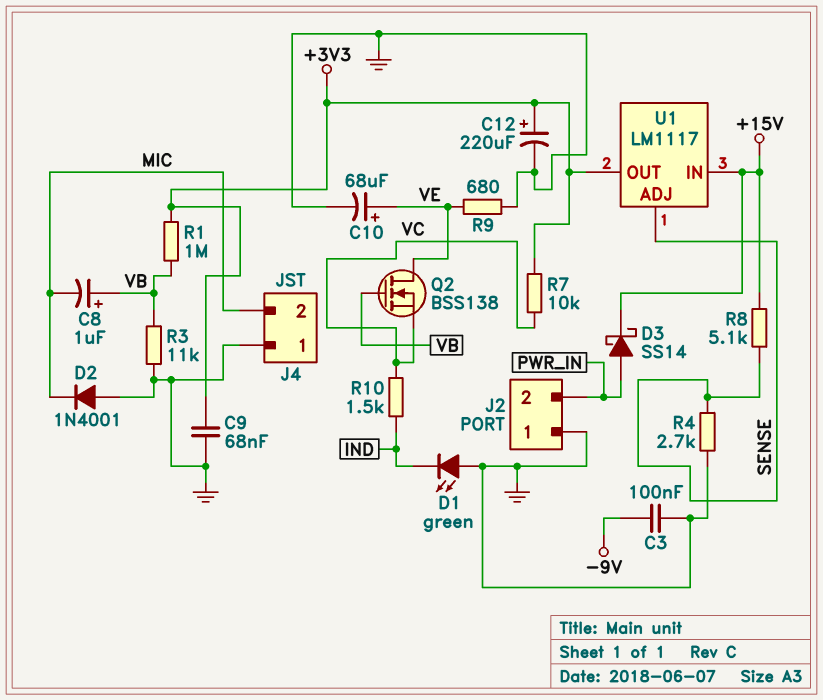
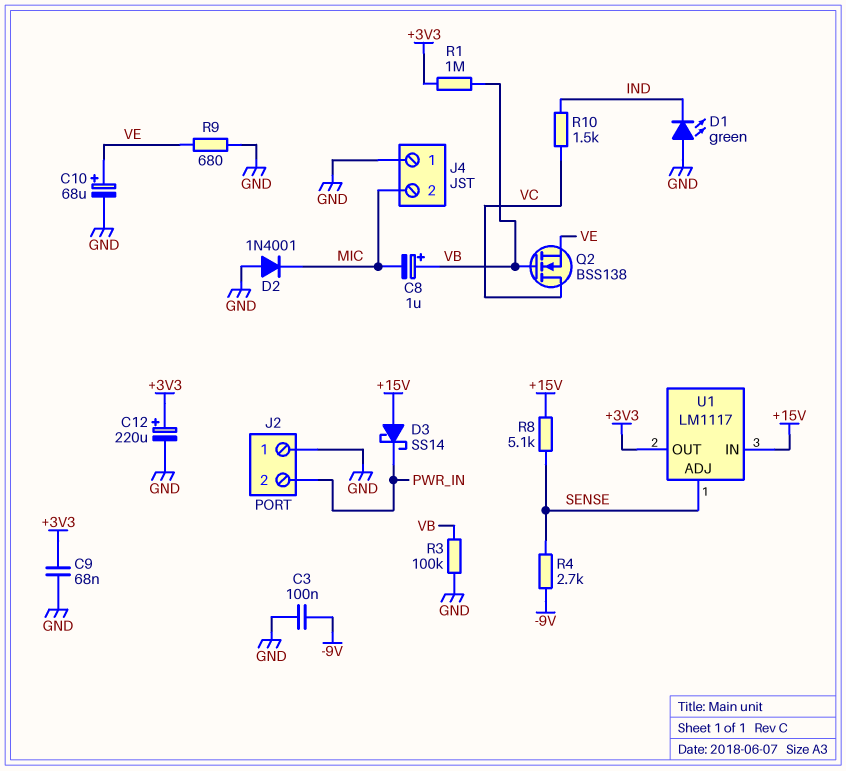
D3: schottky SS14 (A PWR_IN, K +15V) -> schottky SS14 (A +15V, K PWR_IN)
Q2: NMOS BSS138 (G VB, D VE, S VC) -> NMOS BSS138 (G VB, D VC, S VE)
R3: 11k (GND, VB) -> 100k (GND, VB)
R4: 2.7k (GND, SENSE) -> 2.7k (-9V, SENSE)
R7: 10k (+3V3, VC) -> none

